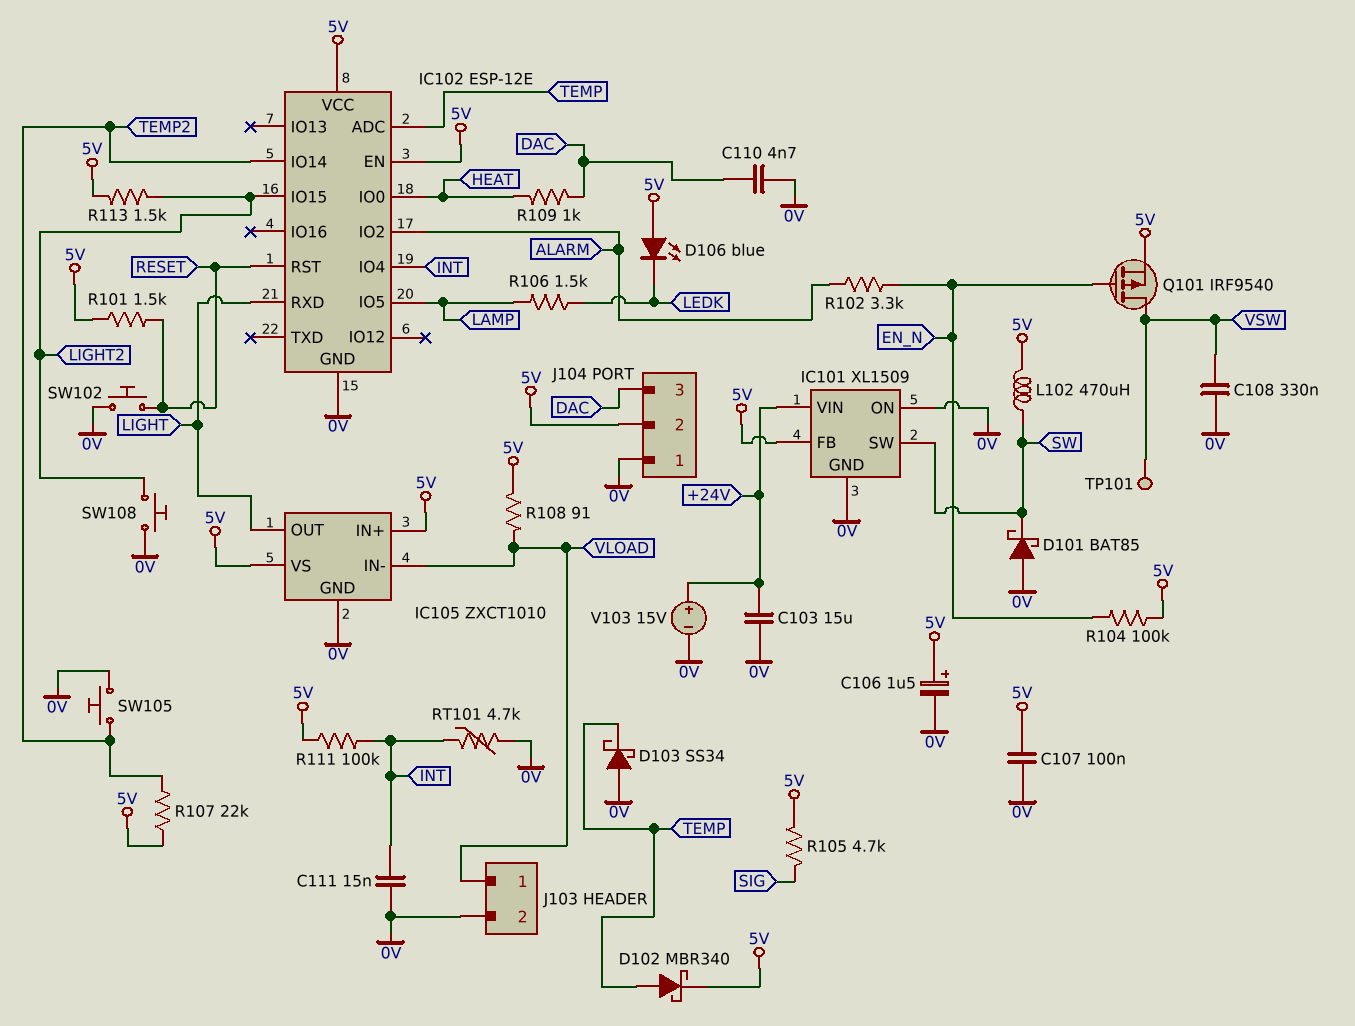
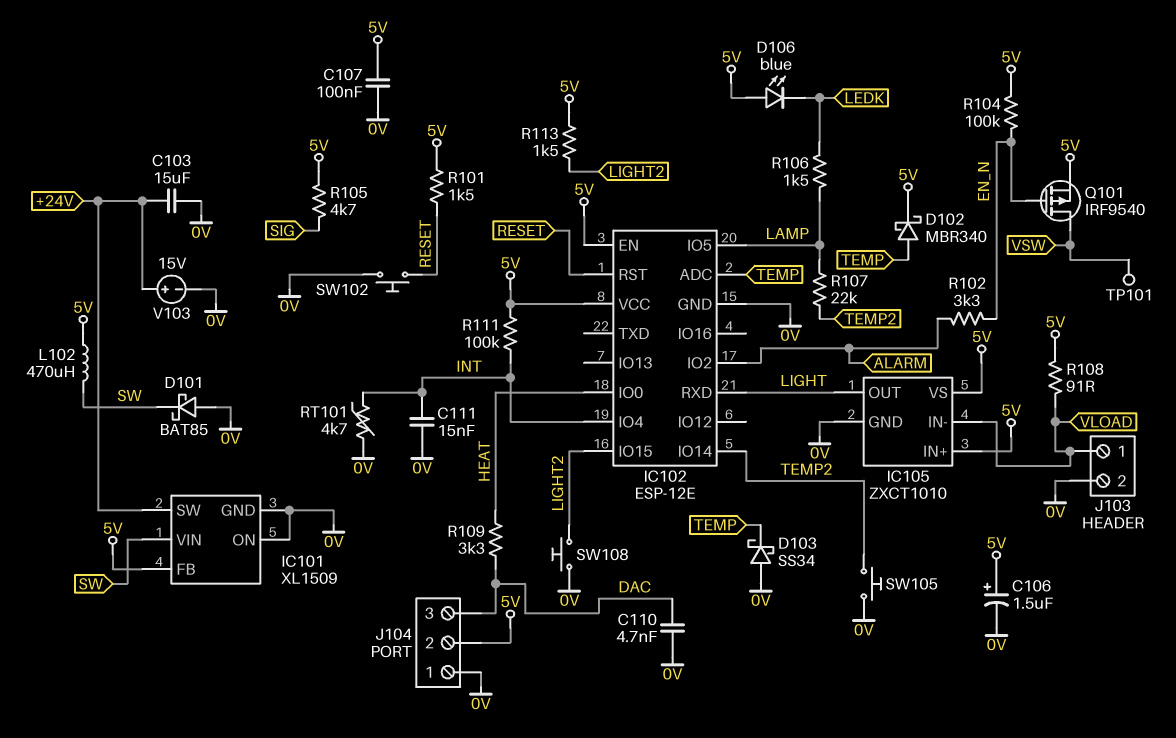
C108: 330nF (0V, VSW) -> none
IC101 pin SW: SW -> +24V
IC101 pin VIN: +24V -> SW
R107: 22k (5V, TEMP2) -> 22k (LAMP, TEMP2)
R109: 1k (DAC, HEAT) -> 3.3k (DAC, HEAT)

